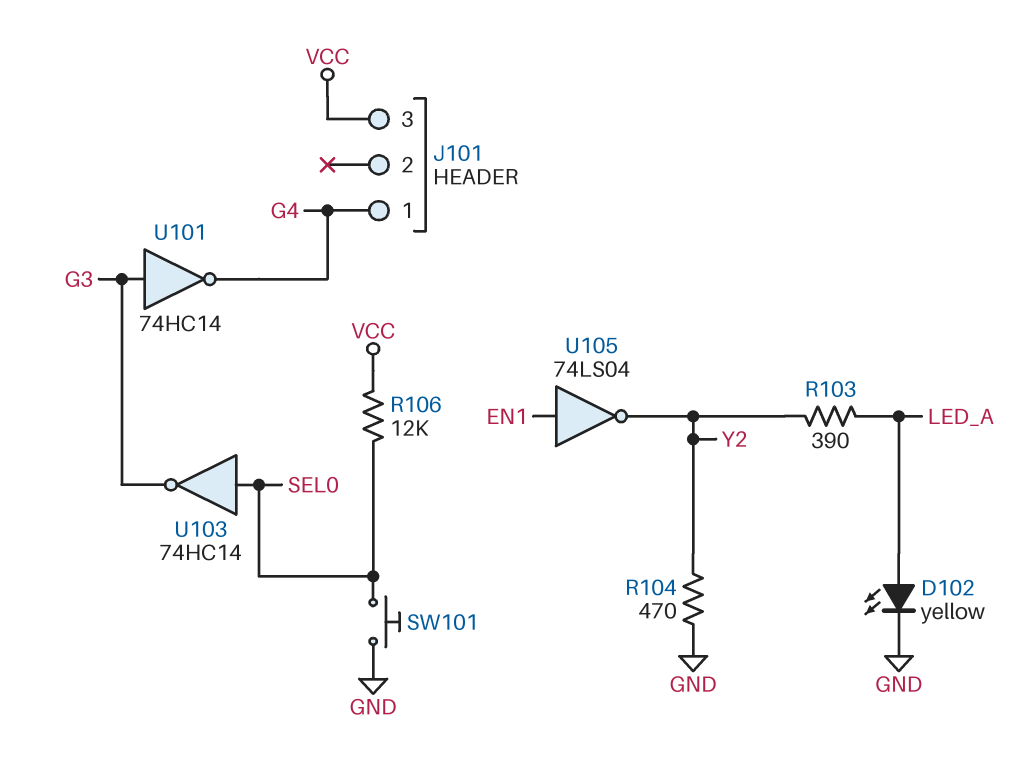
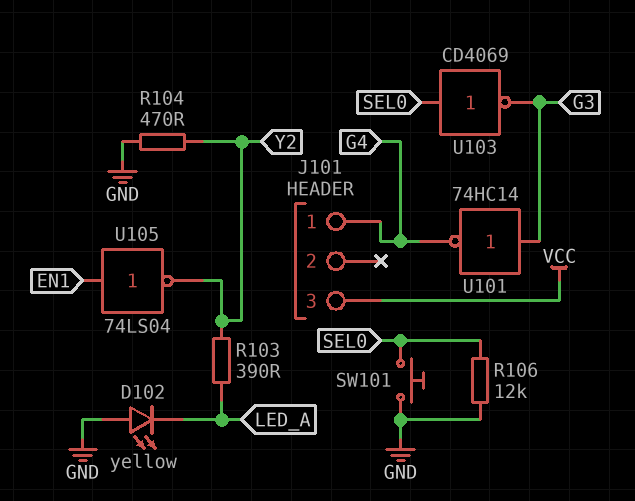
D102: LED yellow (A LED_A, K GND) -> LED yellow (A GND, K LED_A)
R106: 12k (SEL0, VCC) -> 12k (GND, SEL0)
U103: NOT 74HC14 (in SEL0, out G3) -> NOT CD4069 (in SEL0, out G3)

